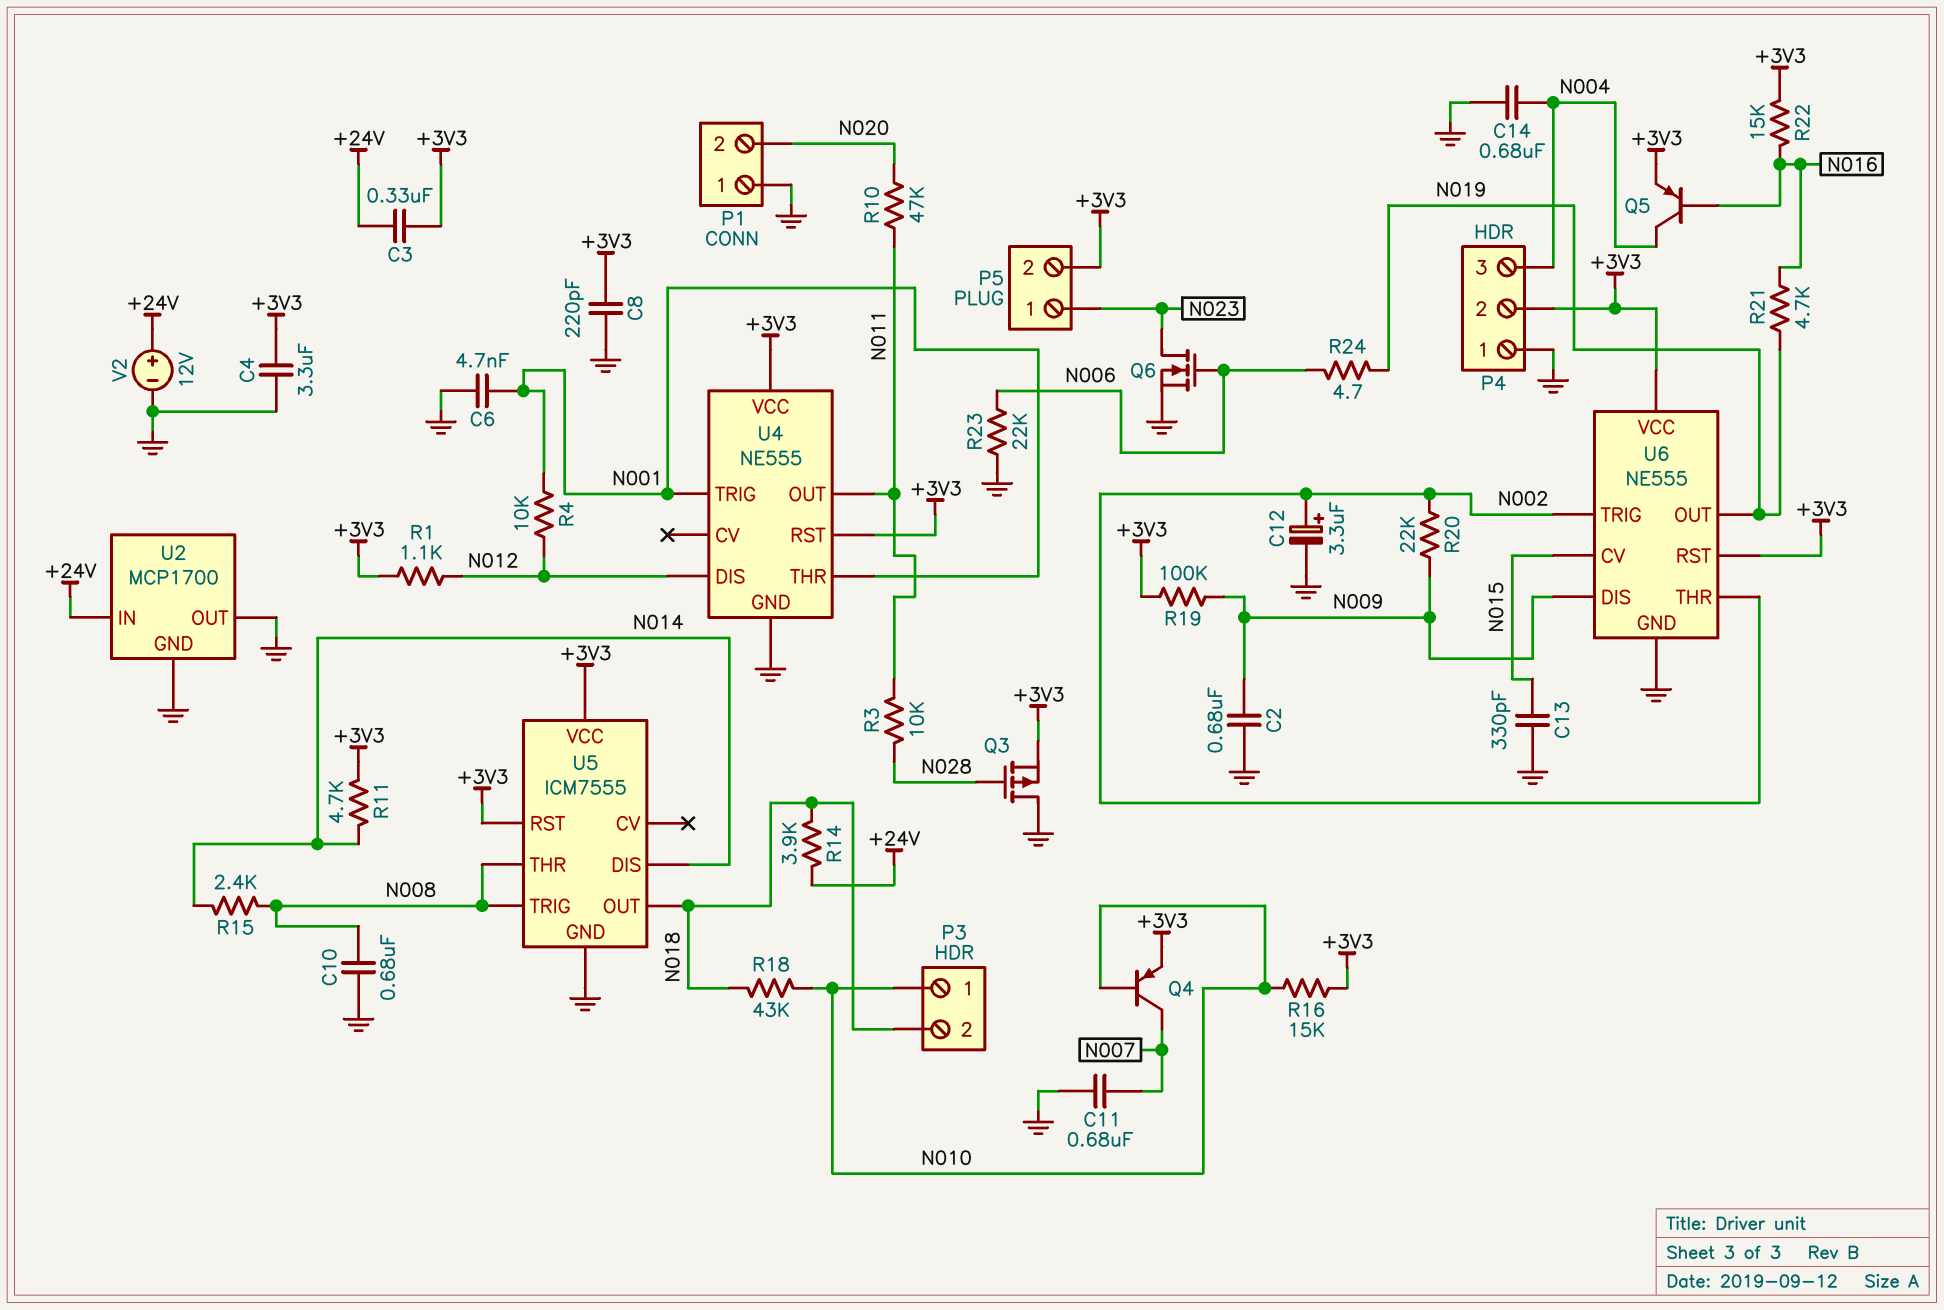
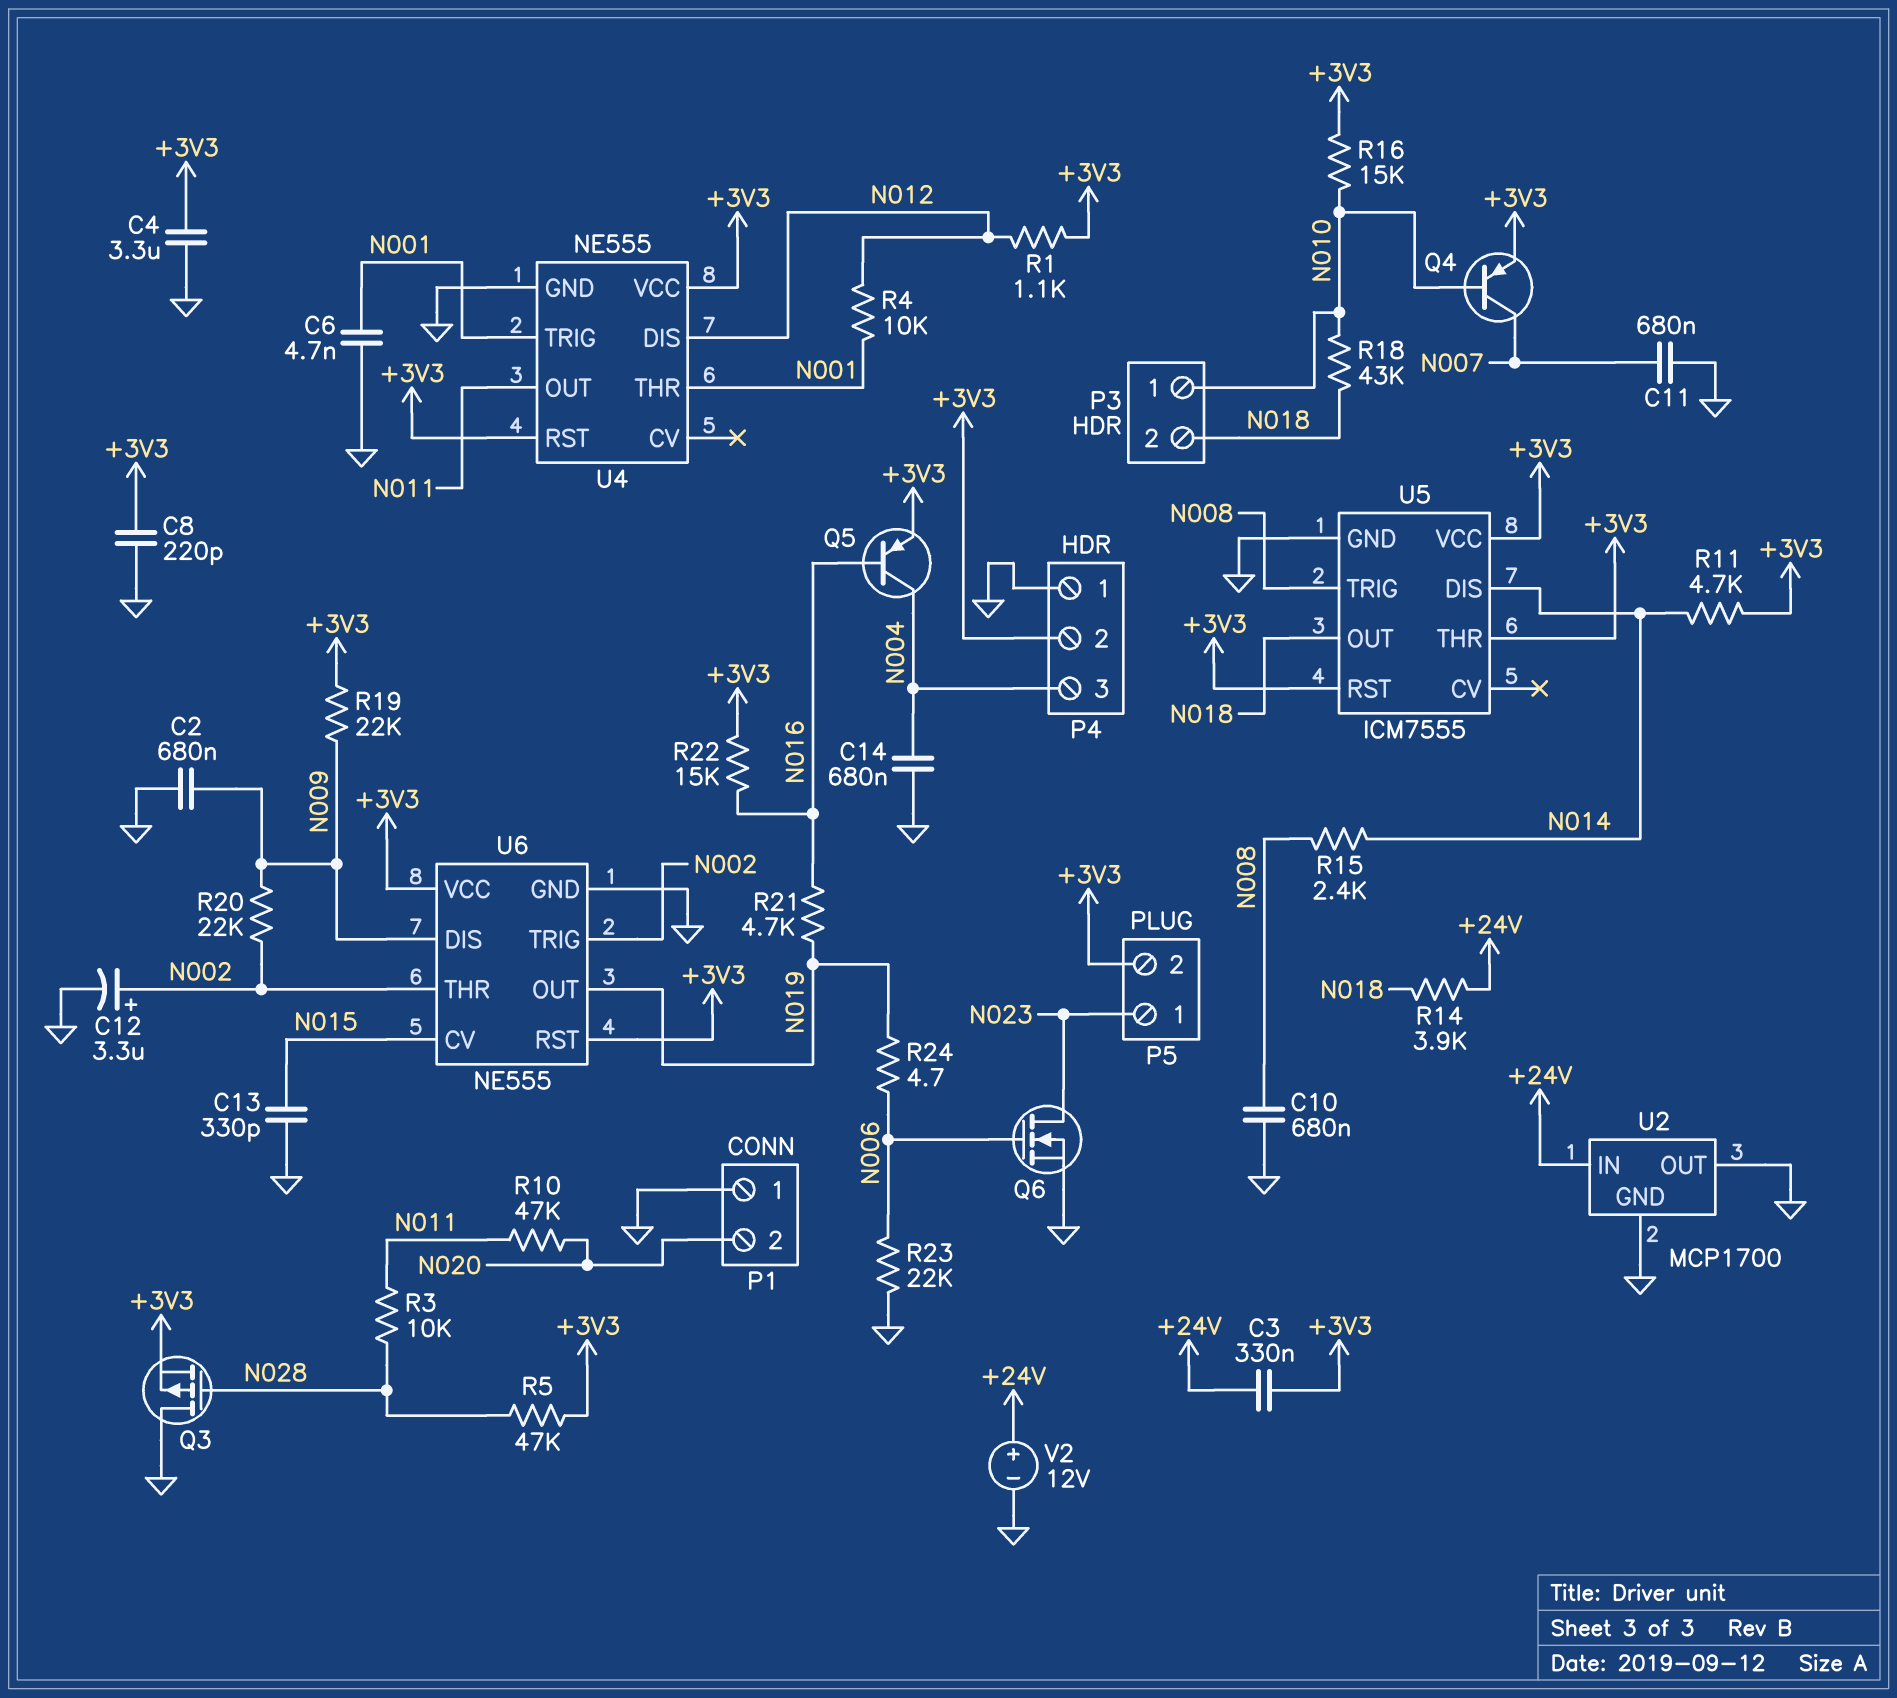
R5: none -> 47k (+3V3, N028)
R19: 100k (+3V3, N009) -> 22k (+3V3, N009)
U5 pin THR: N008 -> +3V3

